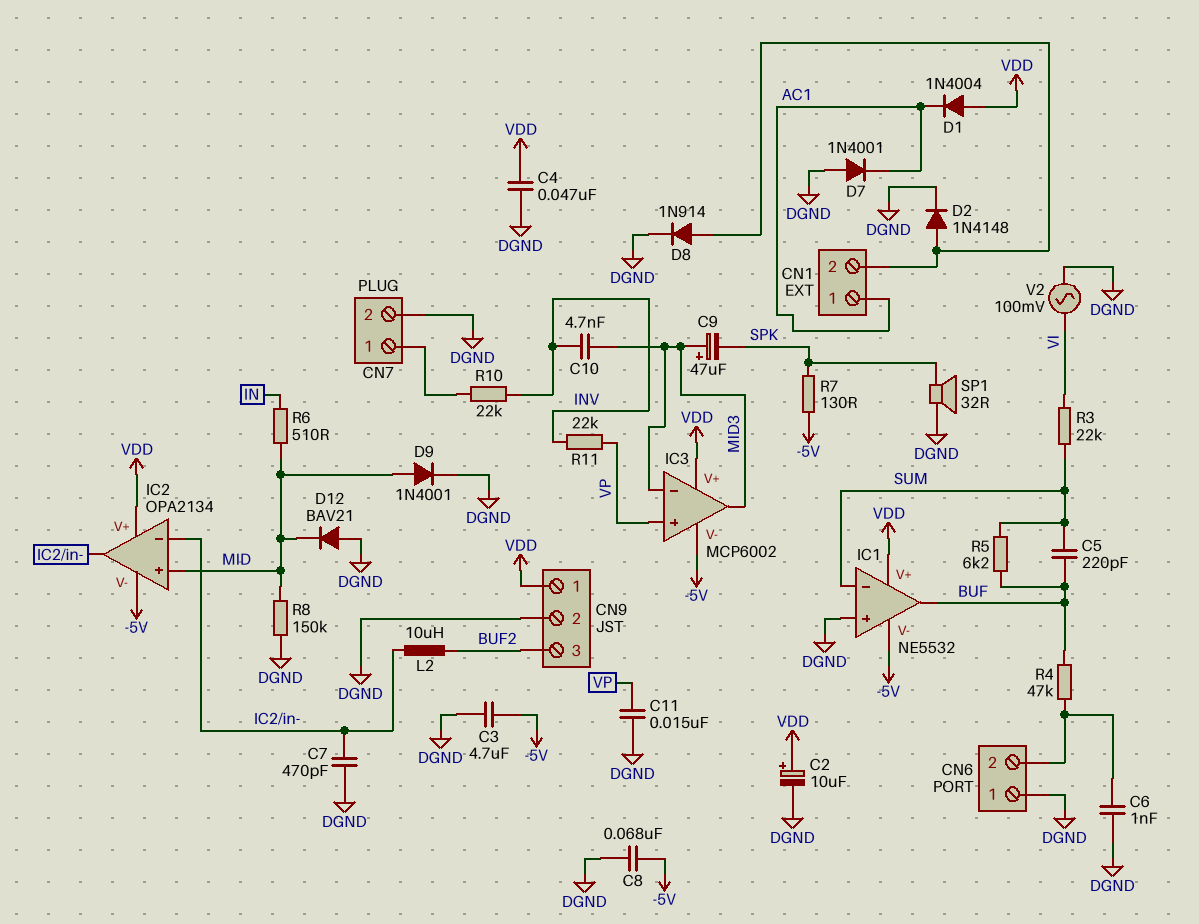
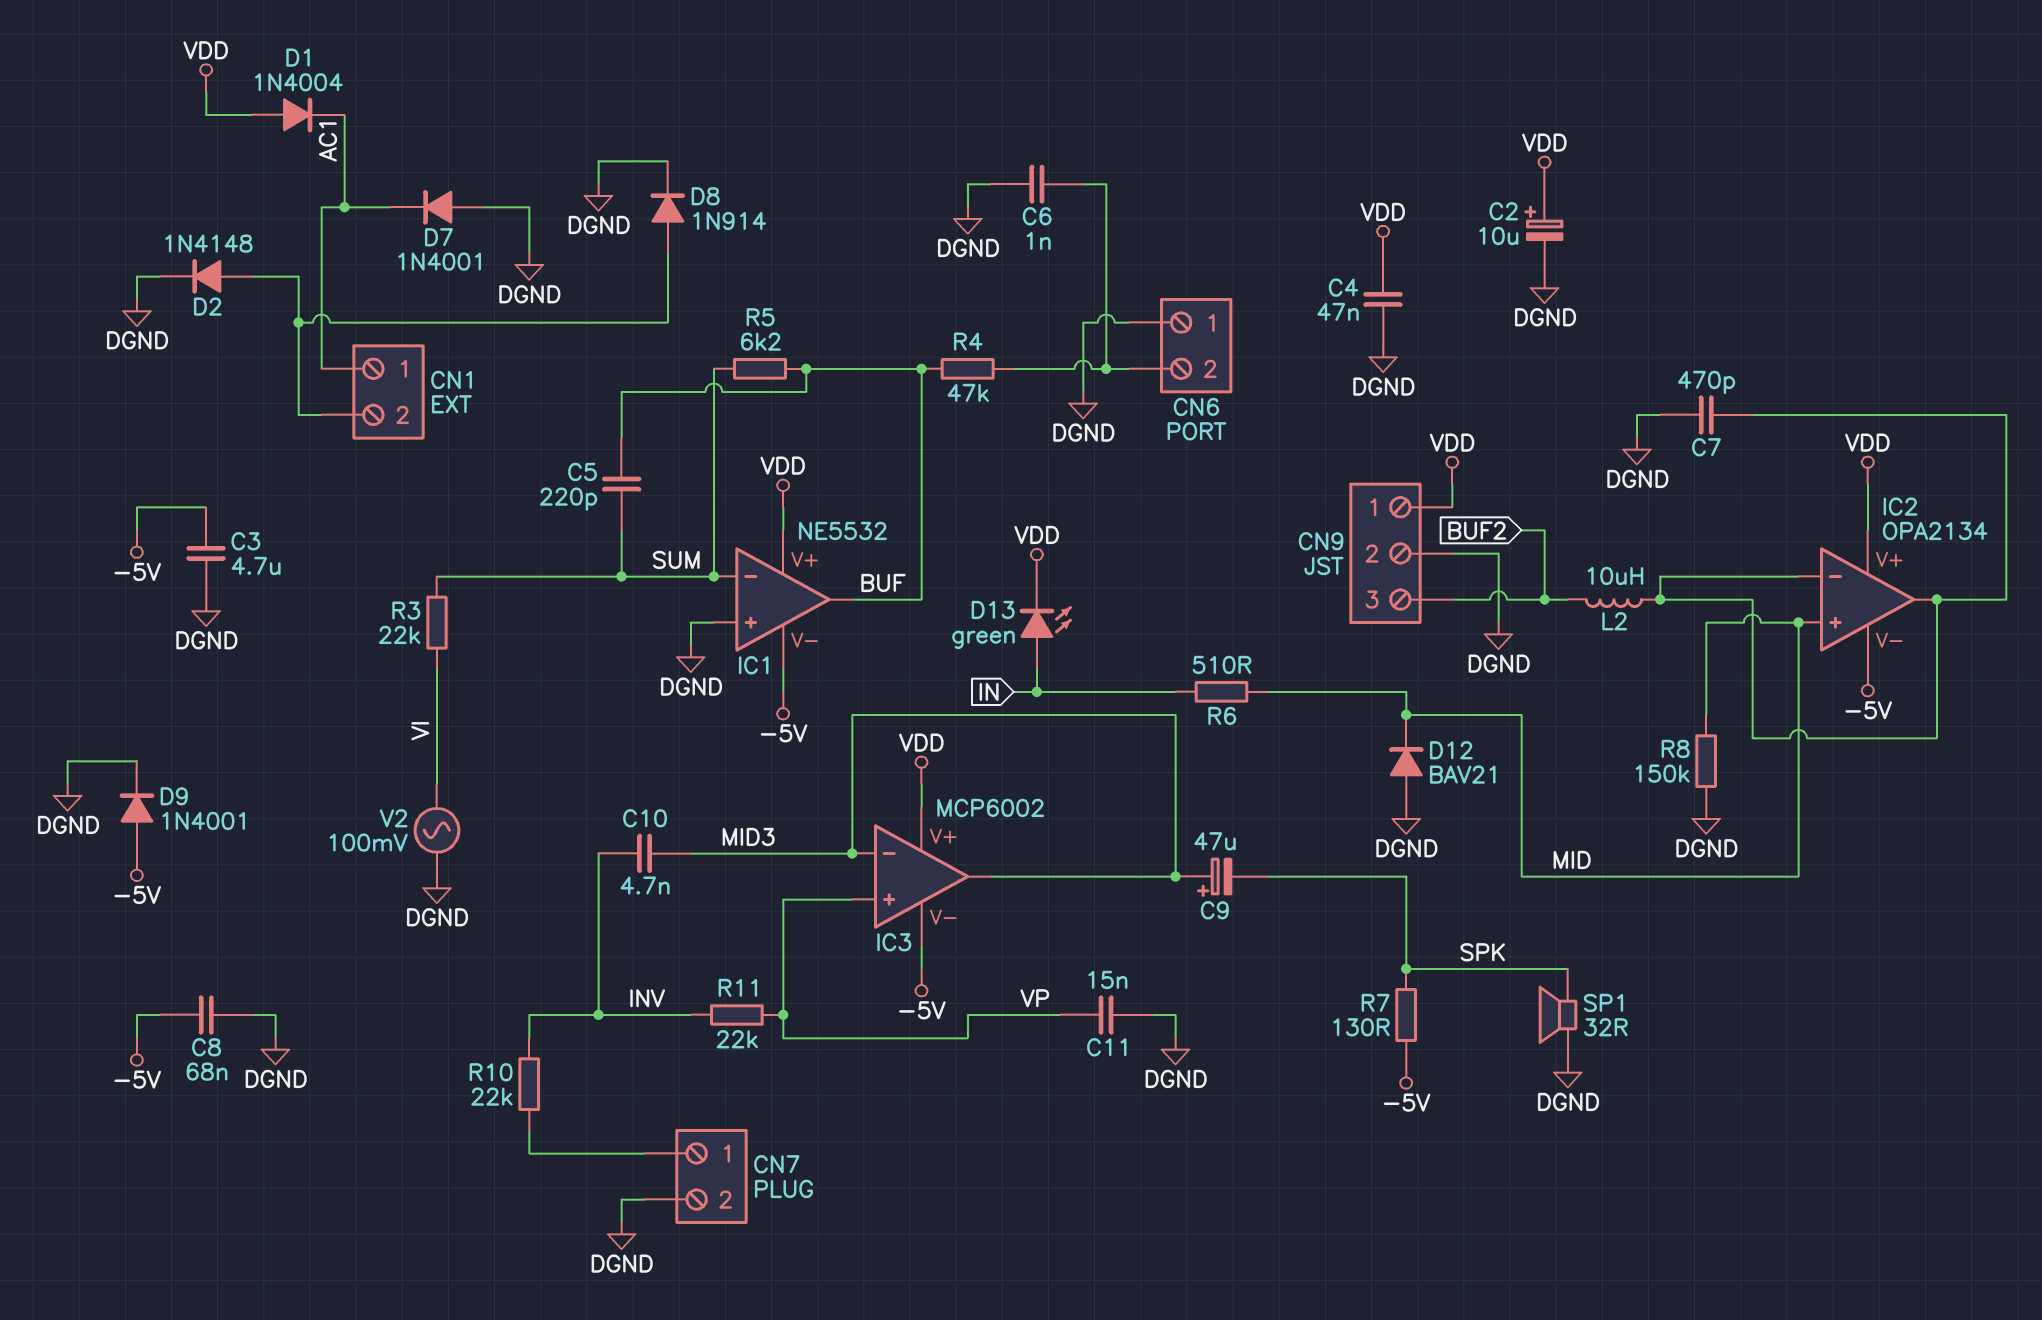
D9: diode 1N4001 (A MID, K DGND) -> diode 1N4001 (A -5V, K DGND)
D13: none -> LED green (A IN, K VDD)

